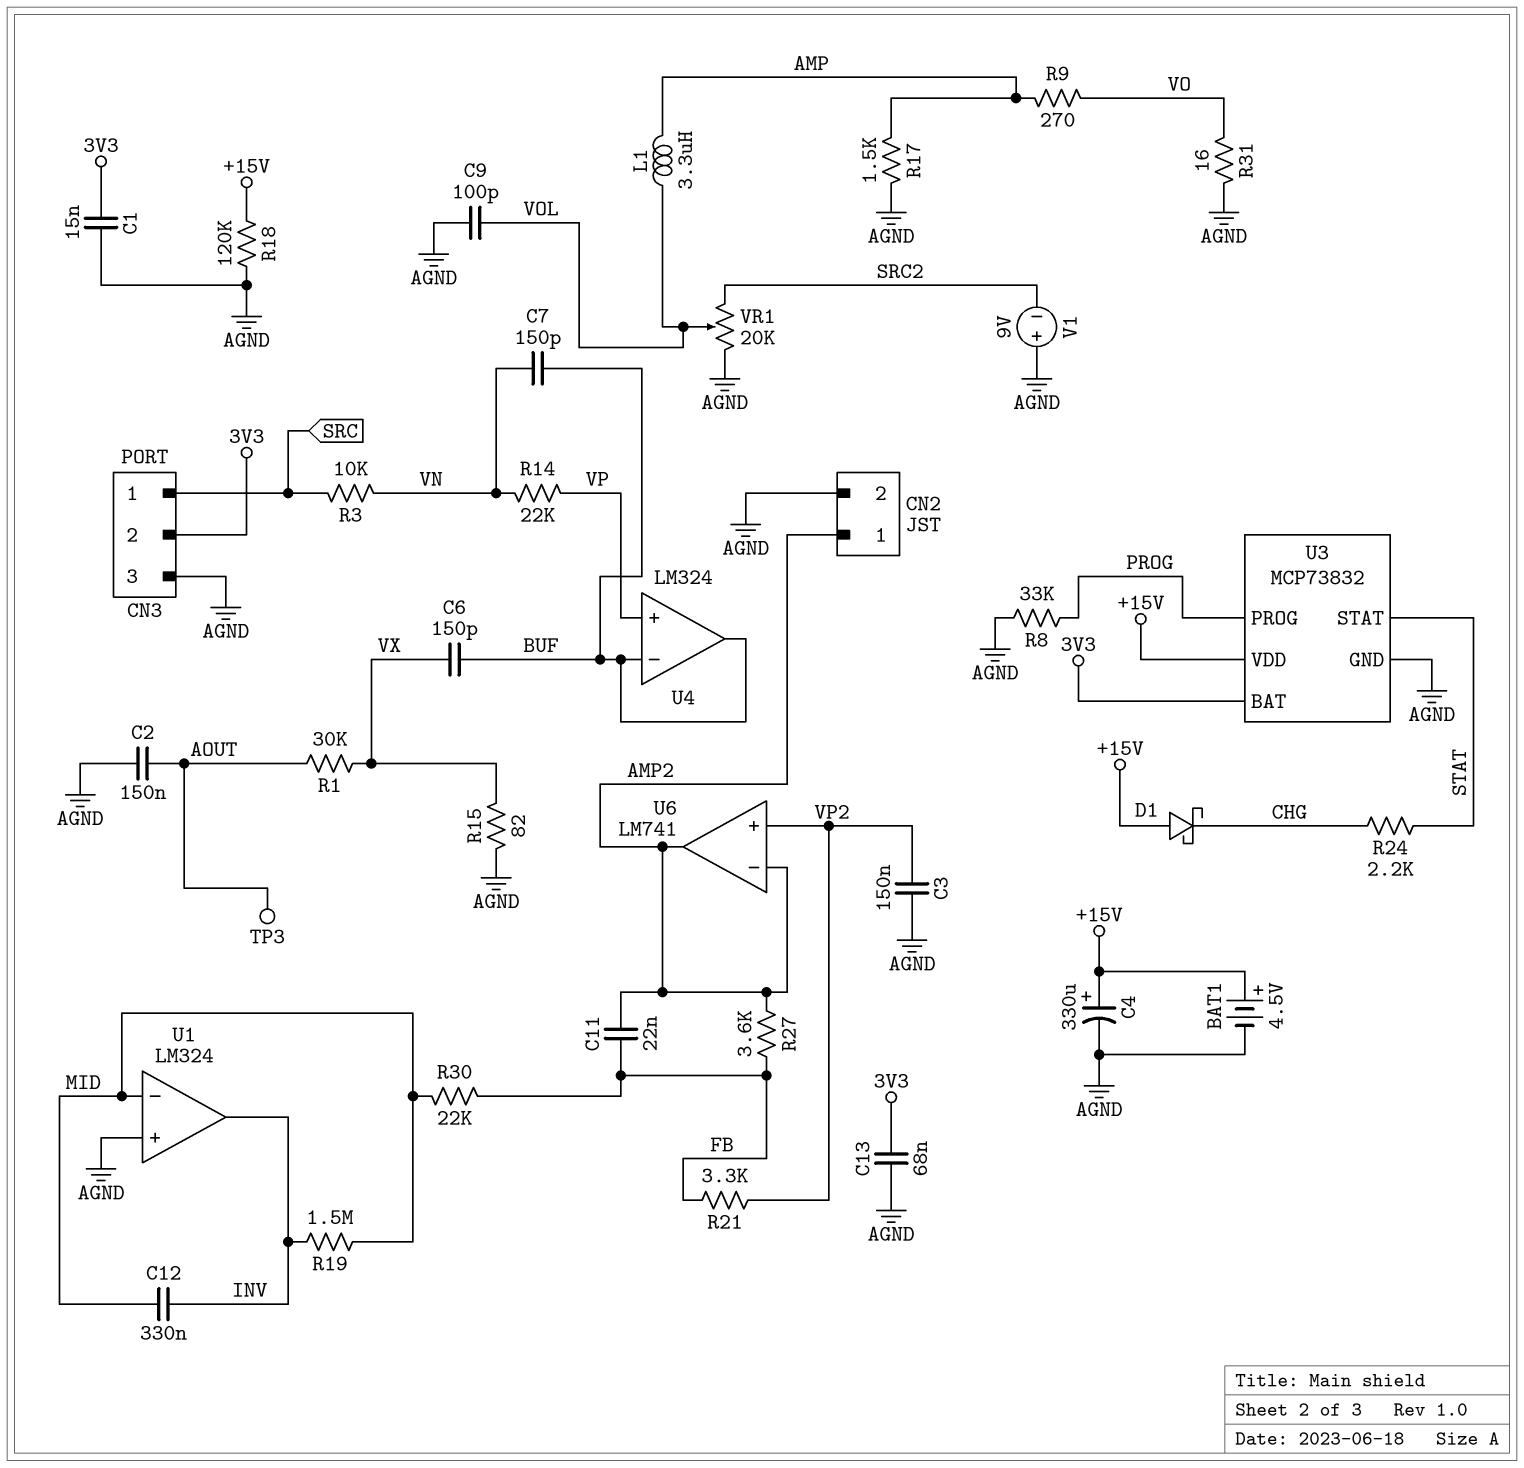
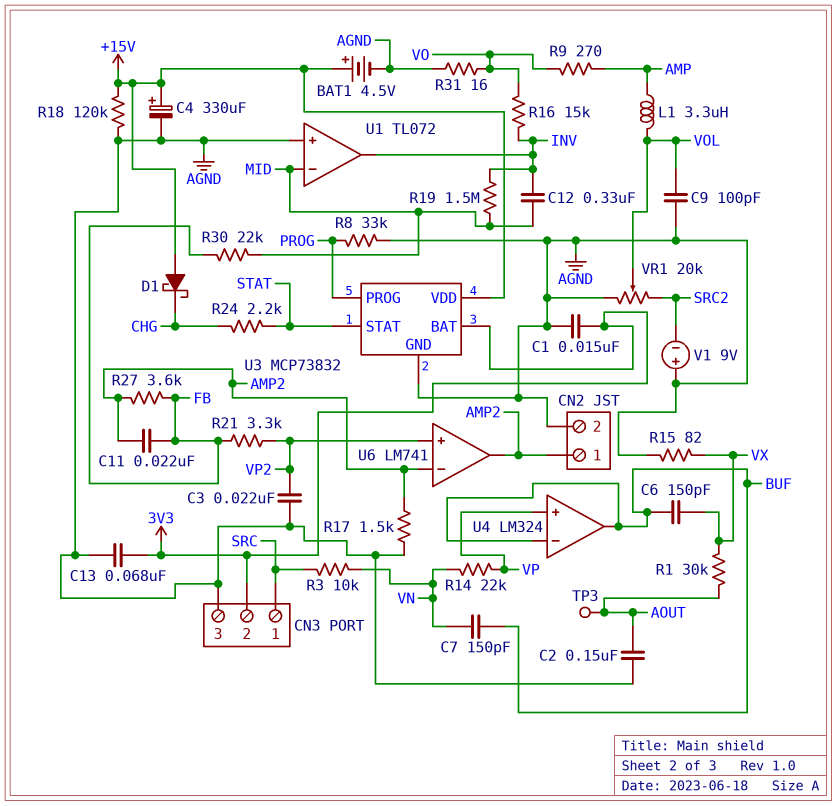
C3: 150nF (AGND, VP2) -> 22nF (AGND, VP2)
R16: none -> 15k (INV, VO)
R17: 1.5k (AGND, AMP) -> 1.5k (AGND, AMP2)
U1: LM324 -> TL072

